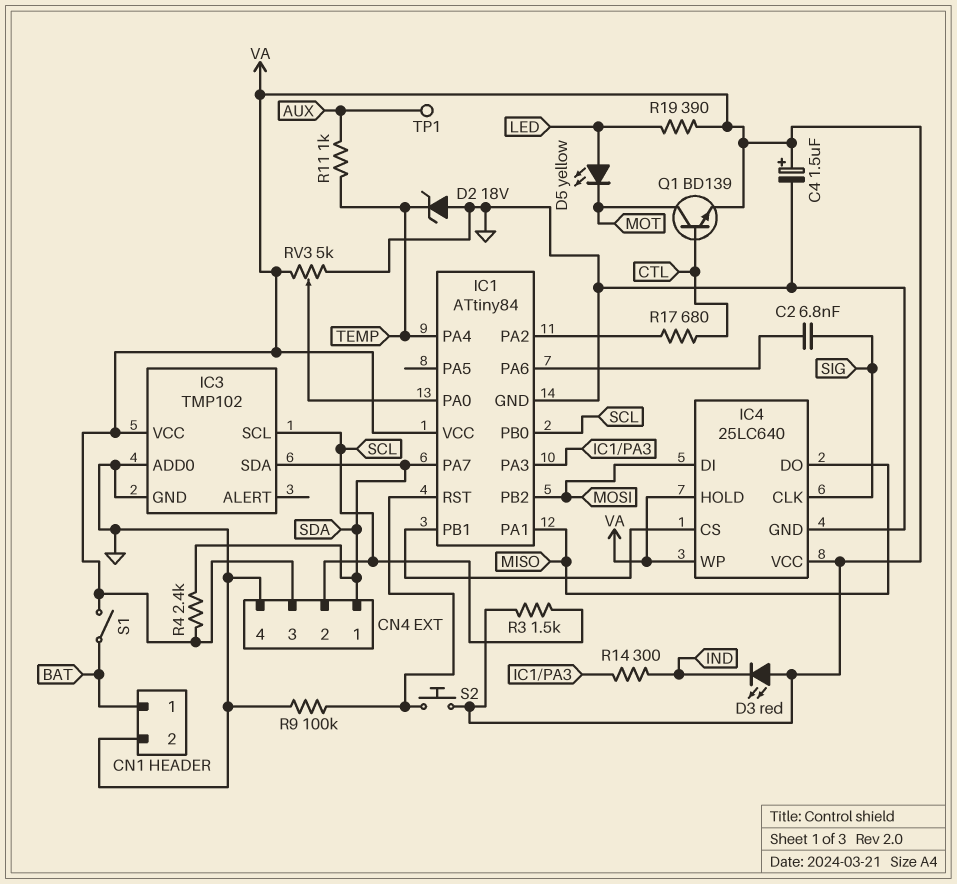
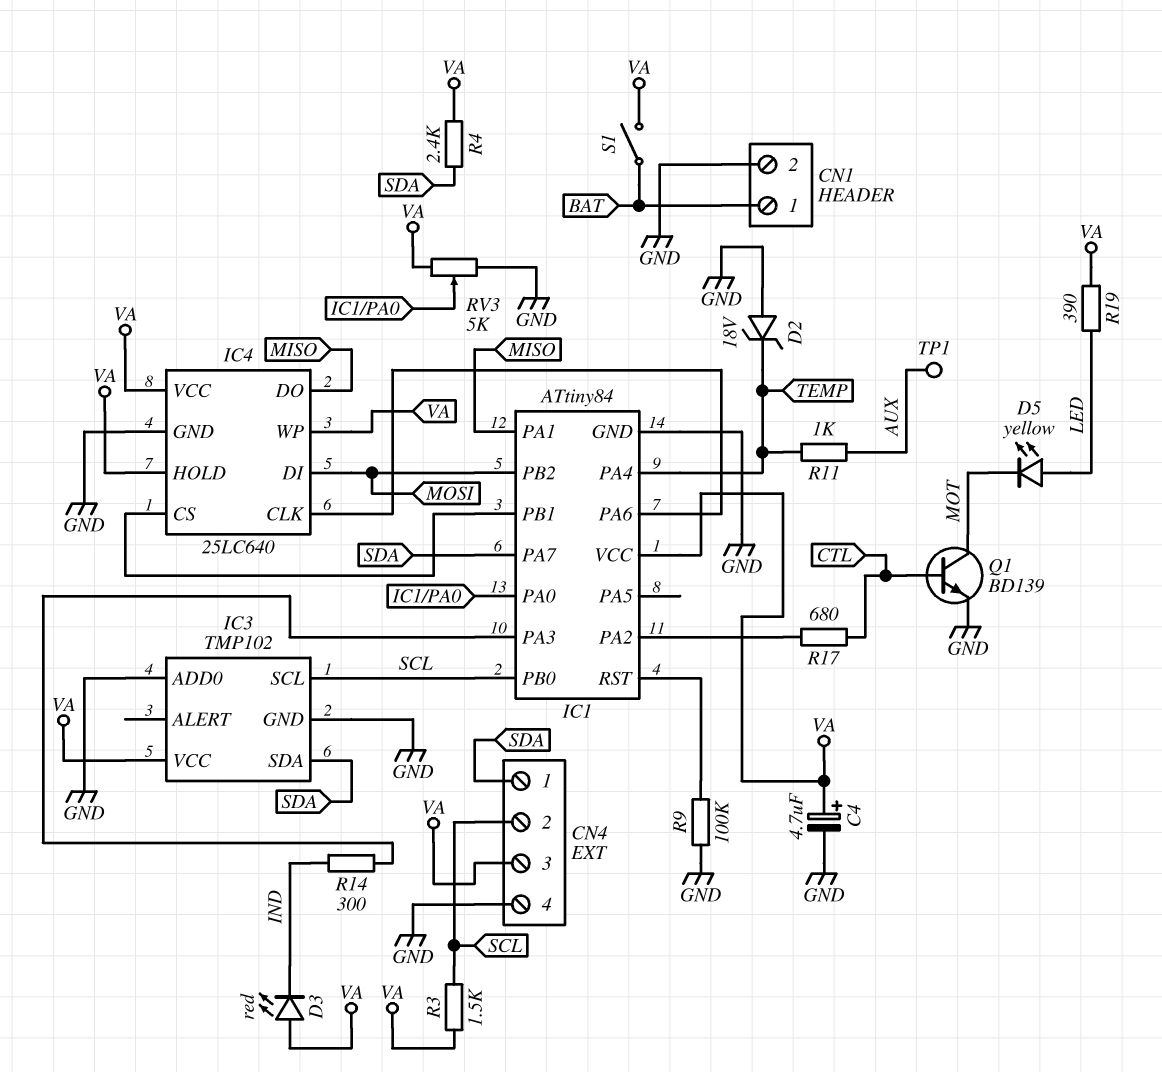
C2: 6.8nF (IC1/PA6, SIG) -> none
C4: 1.5uF (plus VA, minus GND) -> 4.7uF (plus VA, minus GND)
IC4 pin CLK: SIG -> IC1/PA6
Q1: NPN BD139 (B CTL, C MOT, E VA) -> NPN BD139 (B CTL, C MOT, E GND)
S2: button (IC1/RST, VA) -> none

